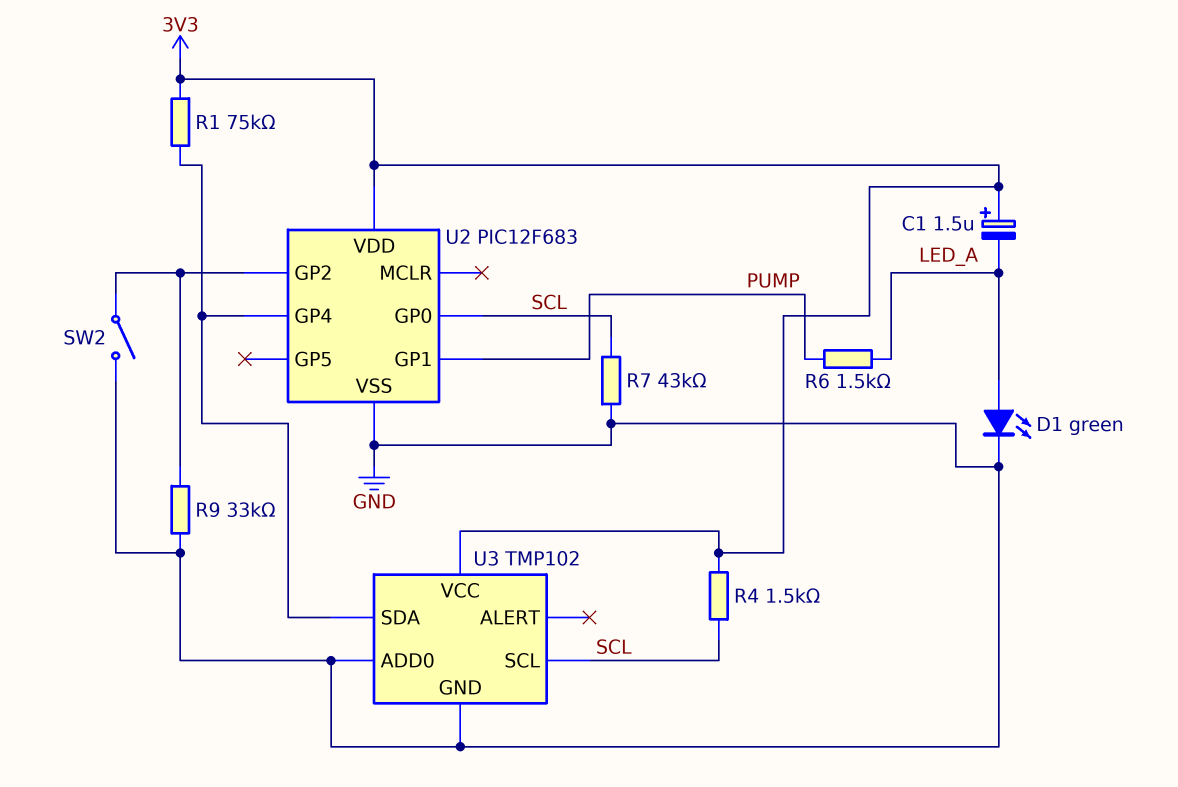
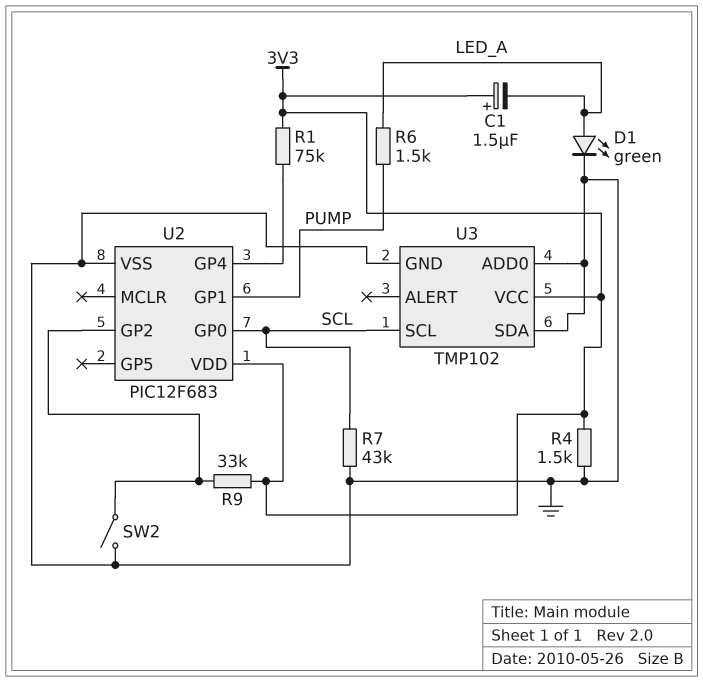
R4: 1.5k (3V3, SCL) -> 1.5k (3V3, GND)
R9: 33k (GND, U2/GP2) -> 33k (3V3, U2/GP2)
U3 pin SDA: U2/GP4 -> GND

